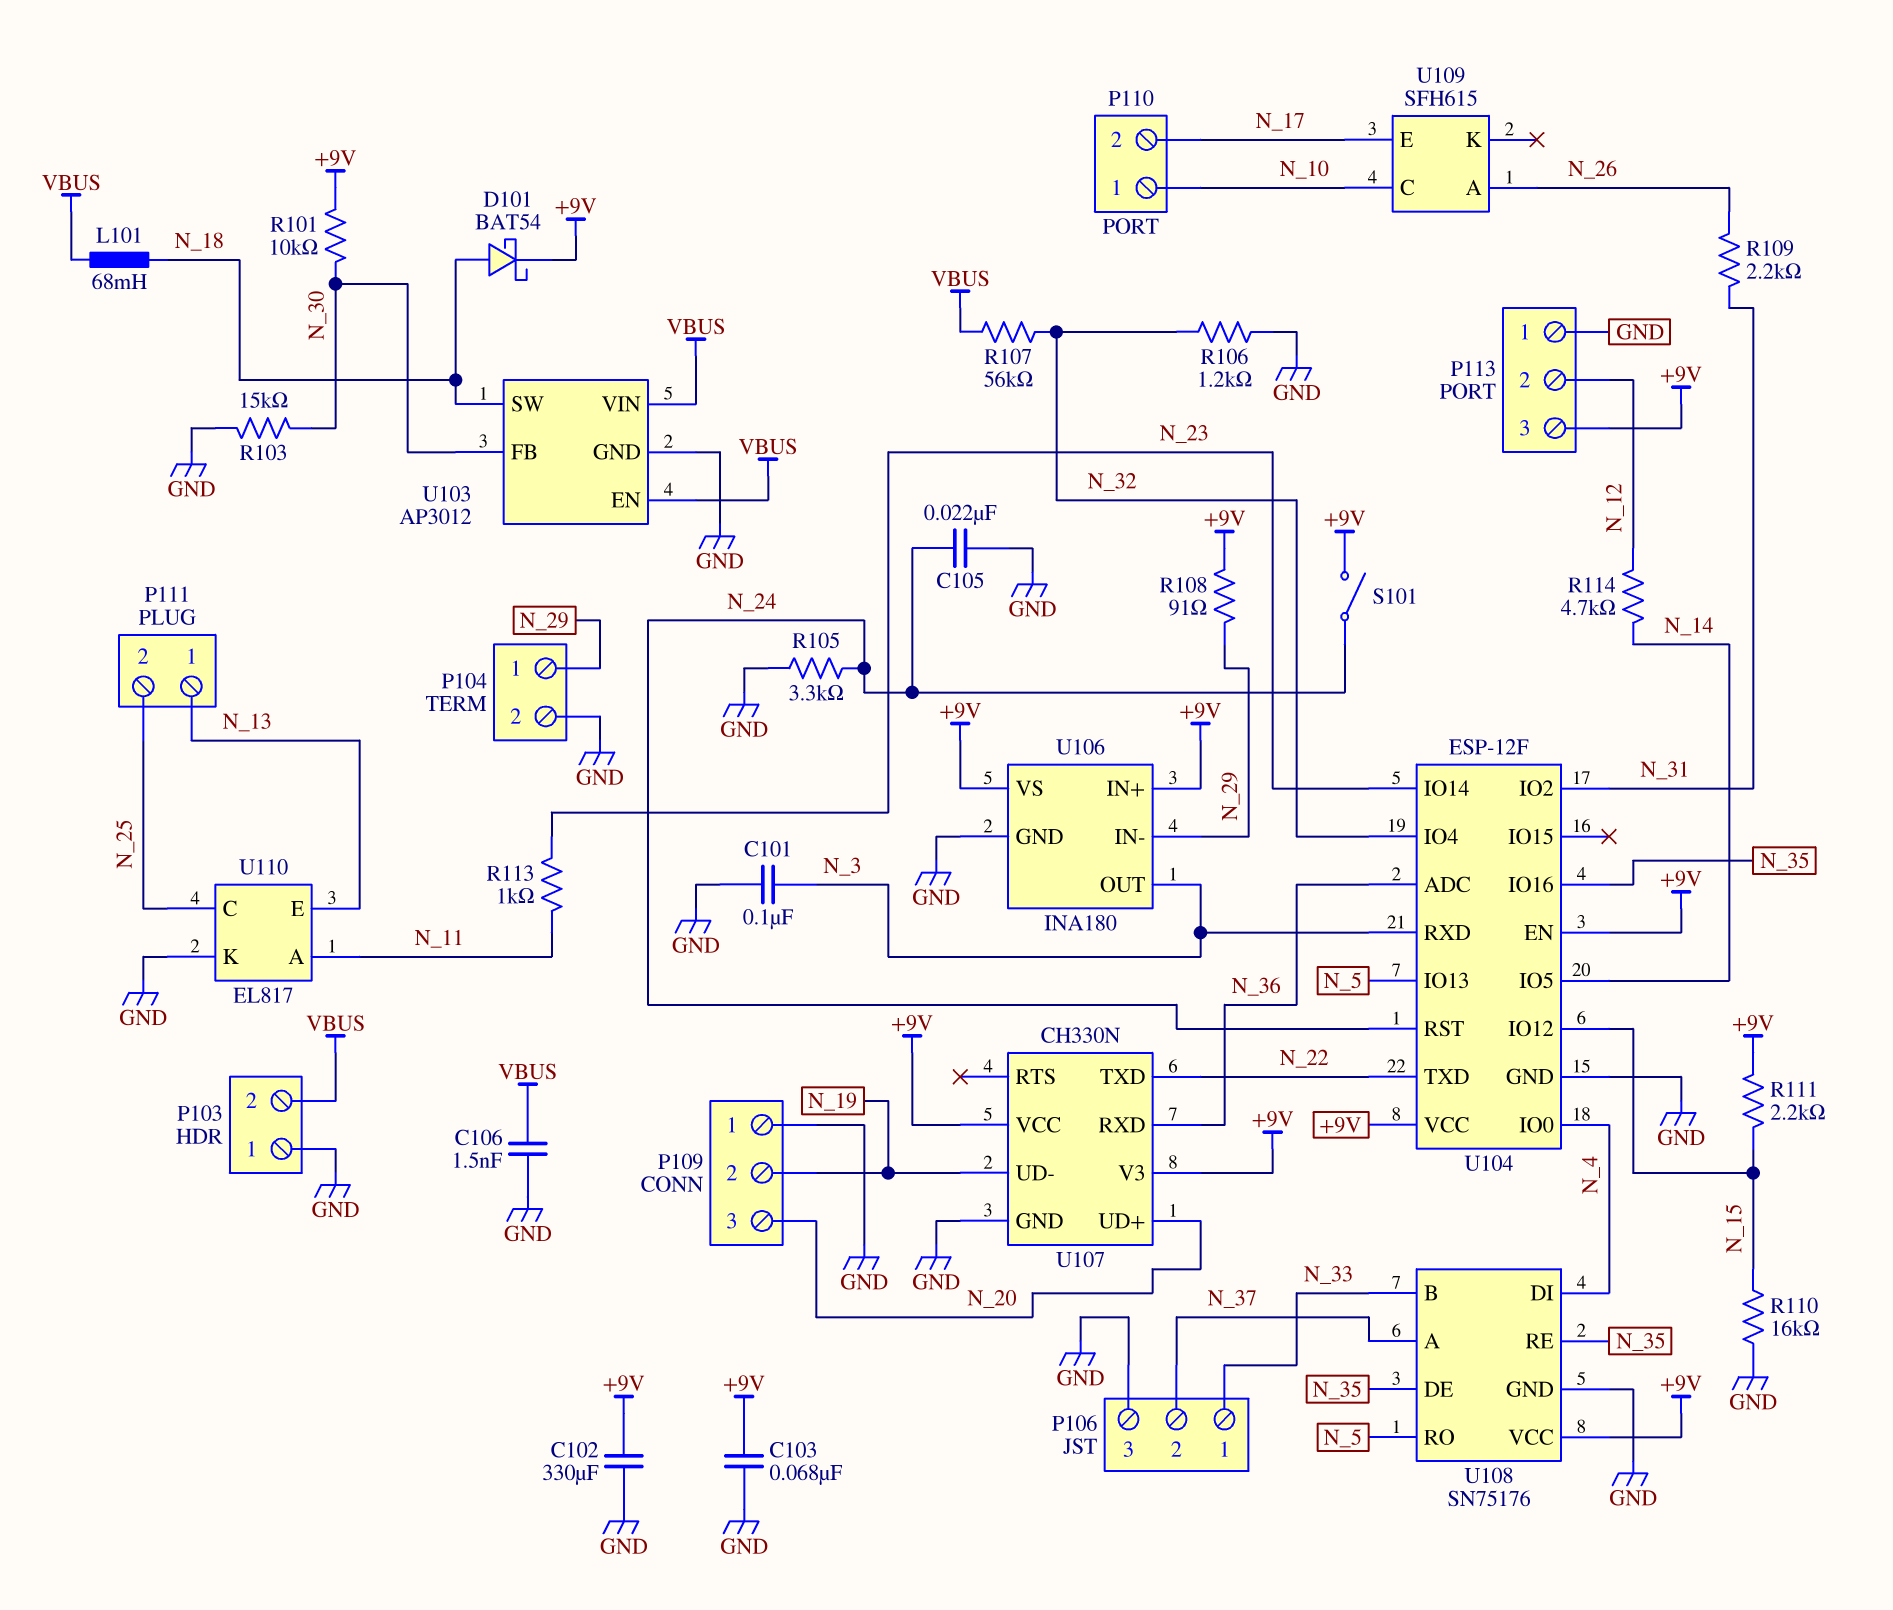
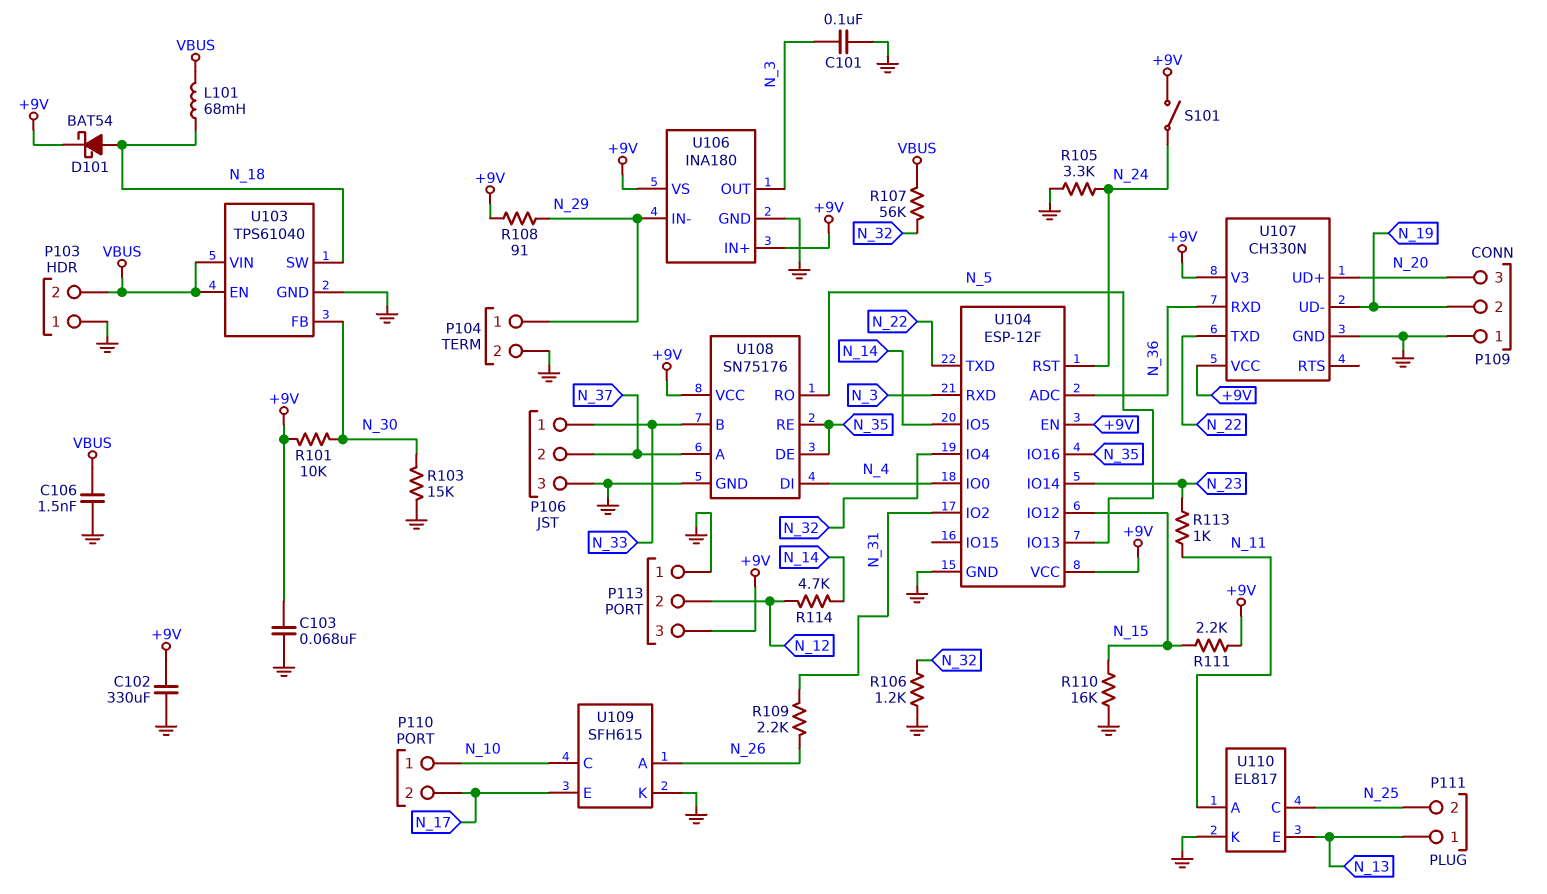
C105: 22nF (GND, N_24) -> none
U103: AP3012 -> TPS61040
U109 pin K: none -> GND

